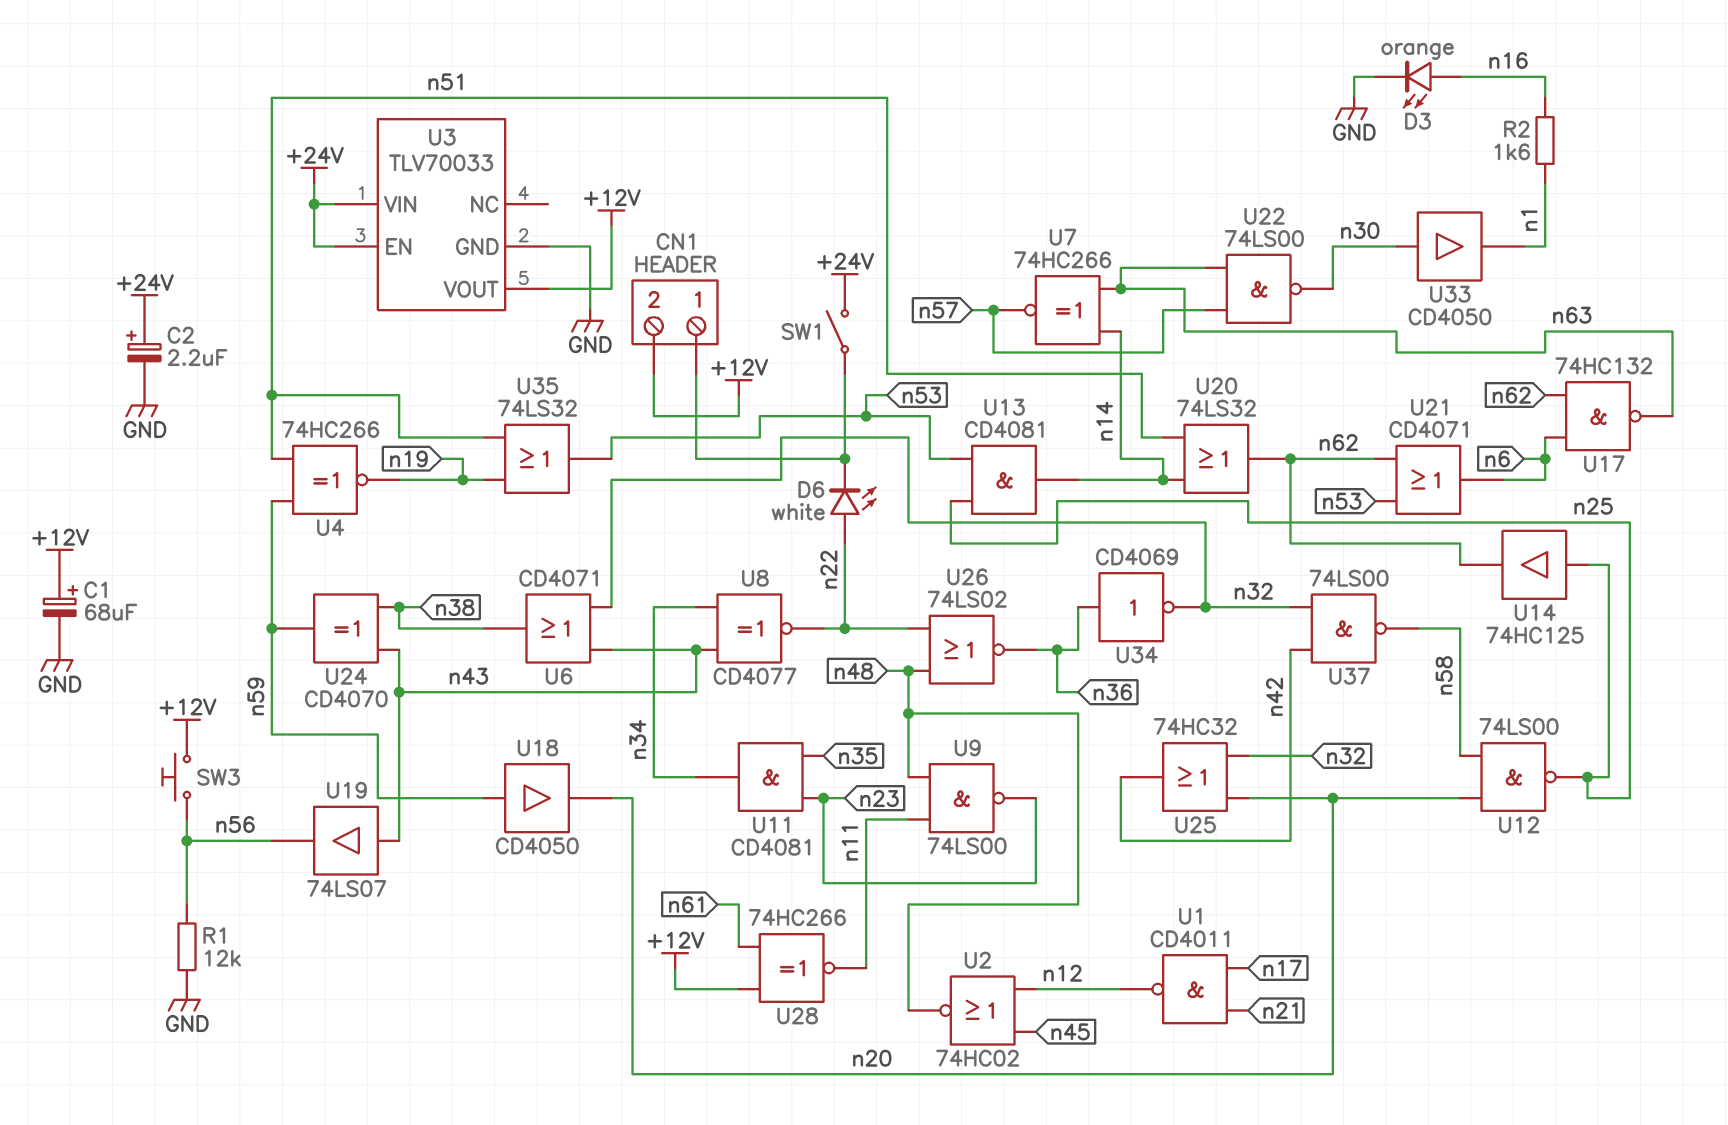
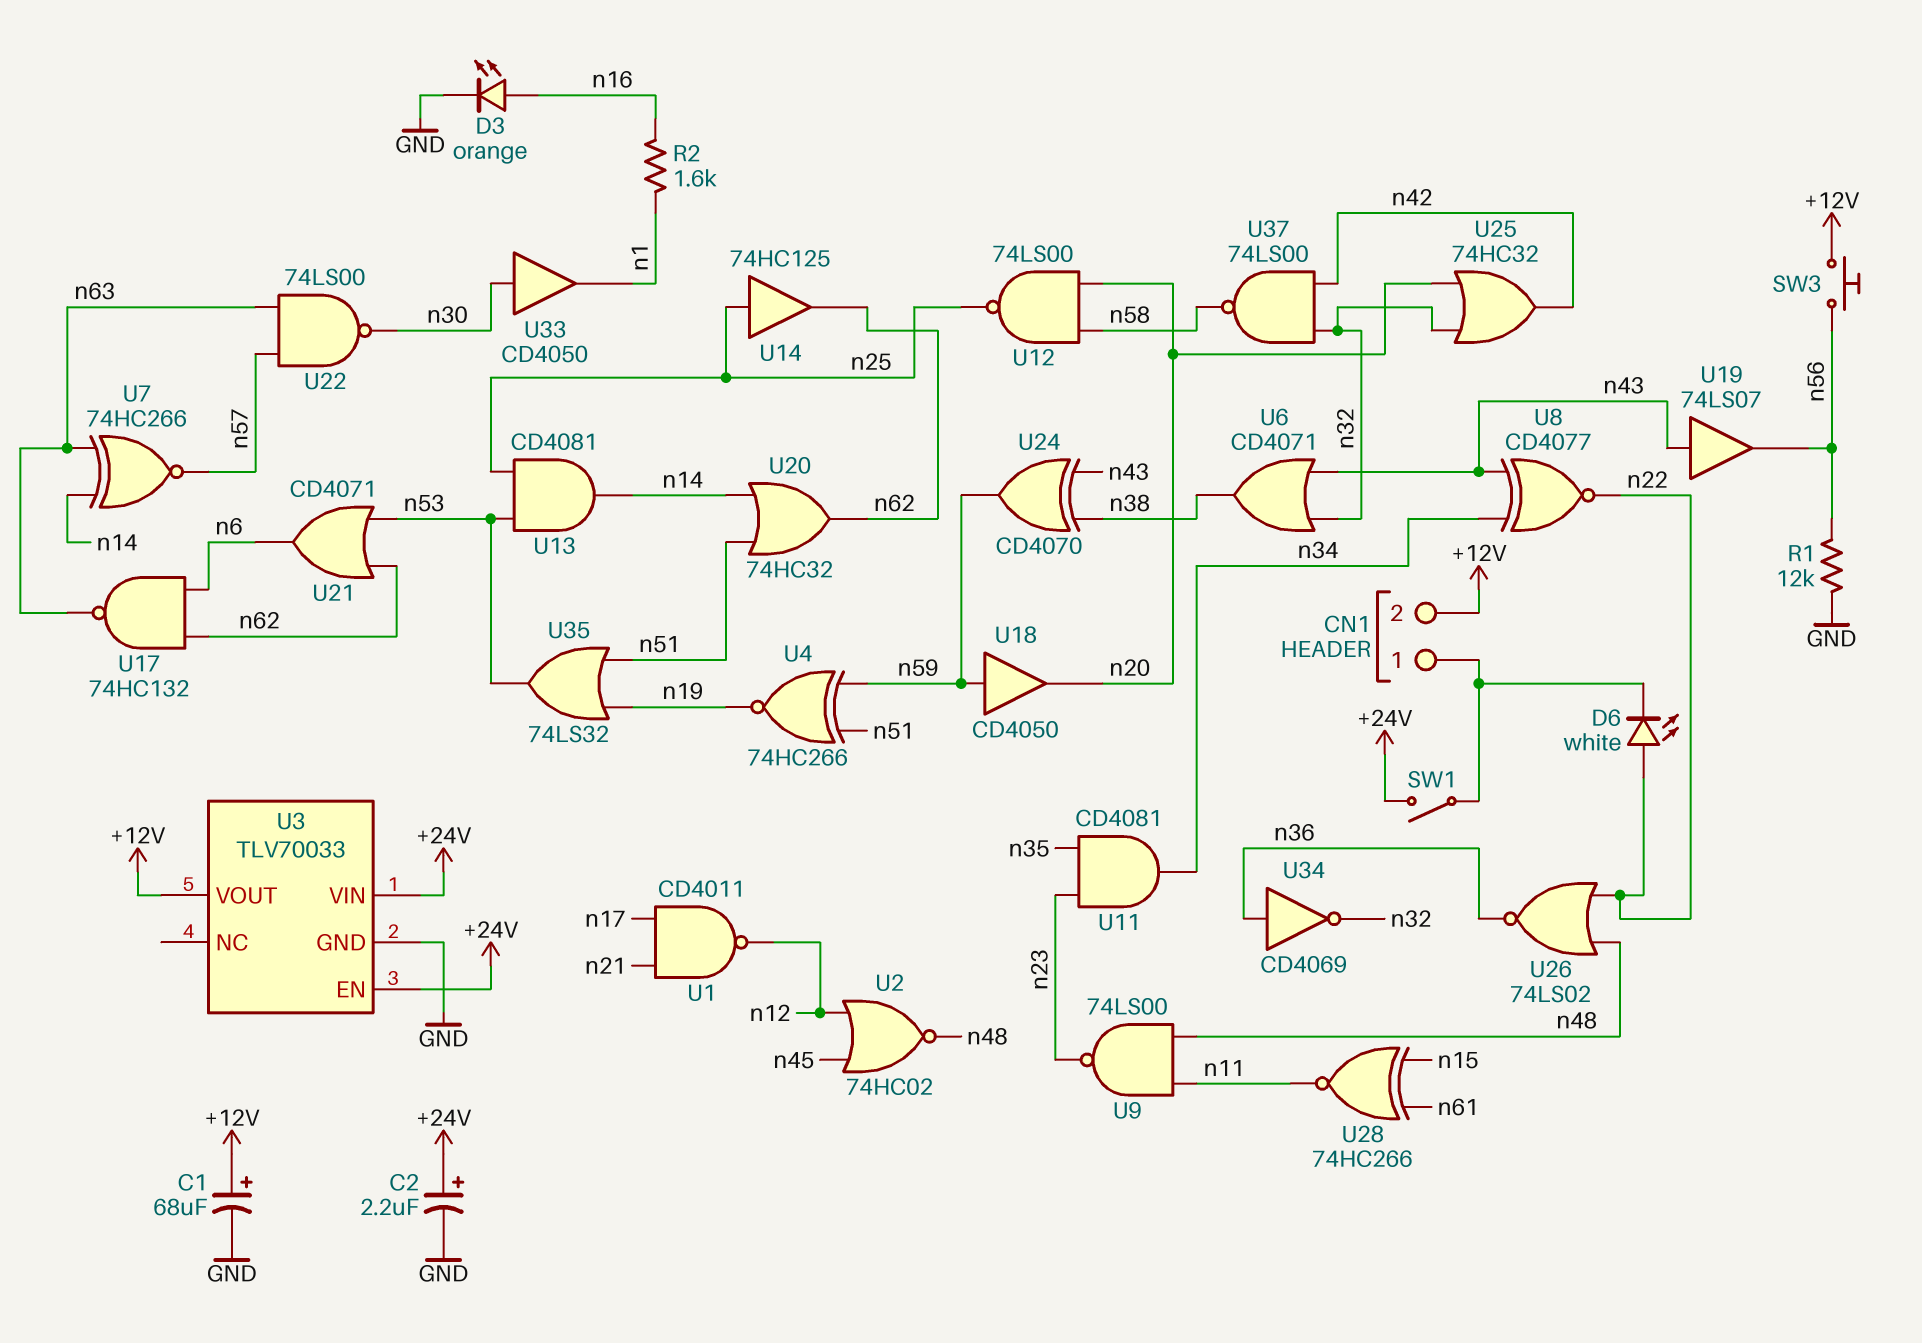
U20: OR 74LS32 (in n14, in n51, out n62) -> OR 74HC32 (in n14, in n51, out n62)
U28: XNOR 74HC266 (in +12V, in n61, out n11) -> XNOR 74HC266 (in n15, in n61, out n11)

